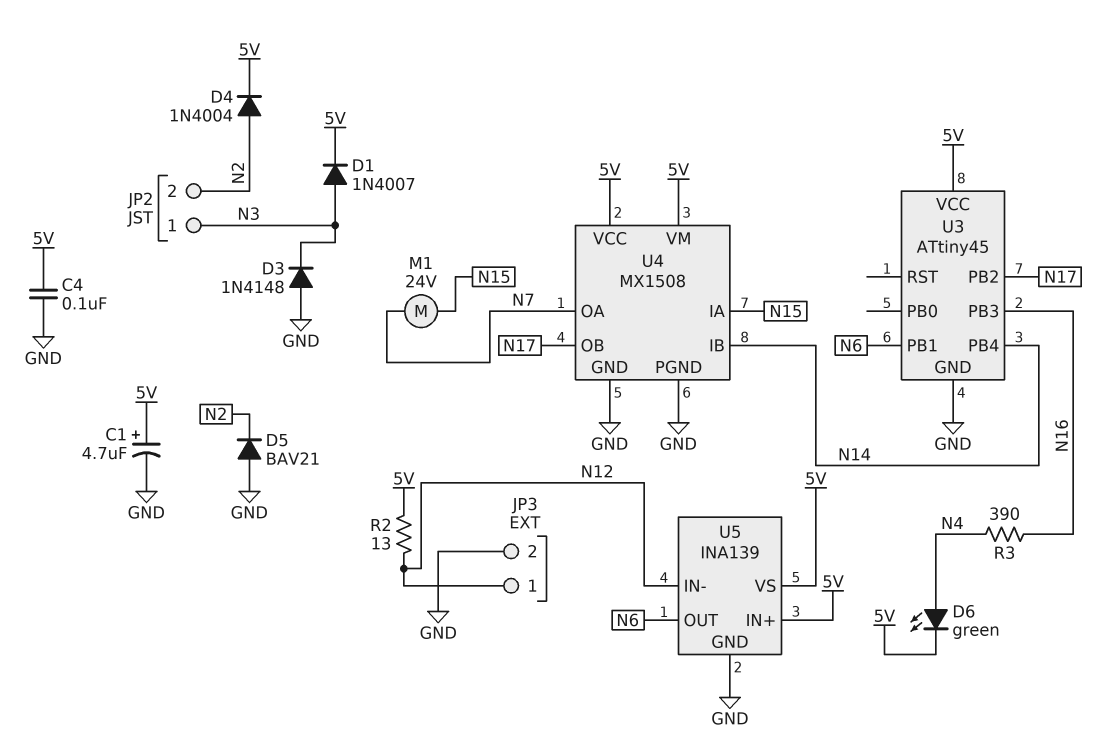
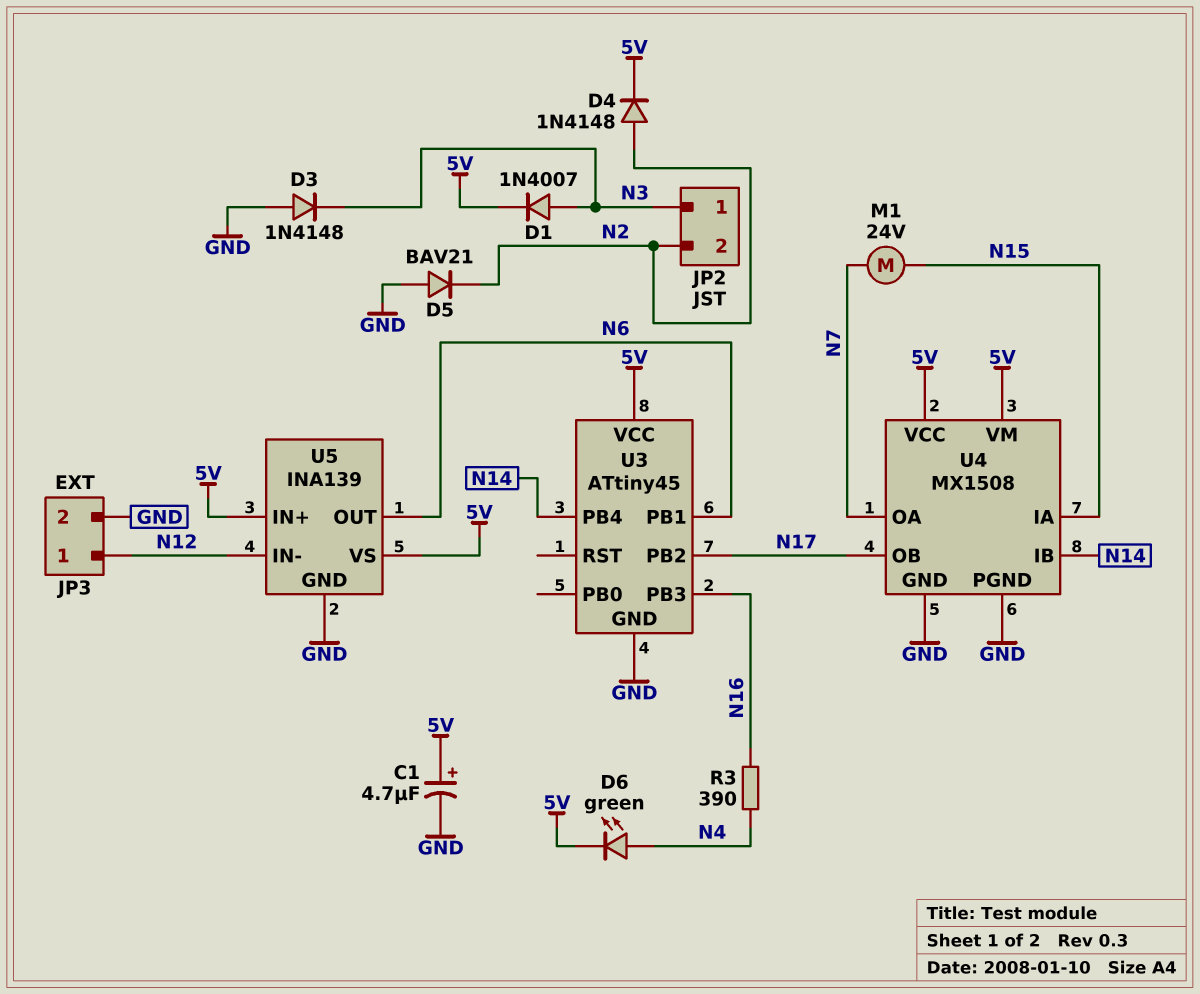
C4: 100nF (5V, GND) -> none
D4: diode 1N4004 (A N2, K 5V) -> diode 1N4148 (A N2, K 5V)
R2: 13 (5V, N12) -> none

